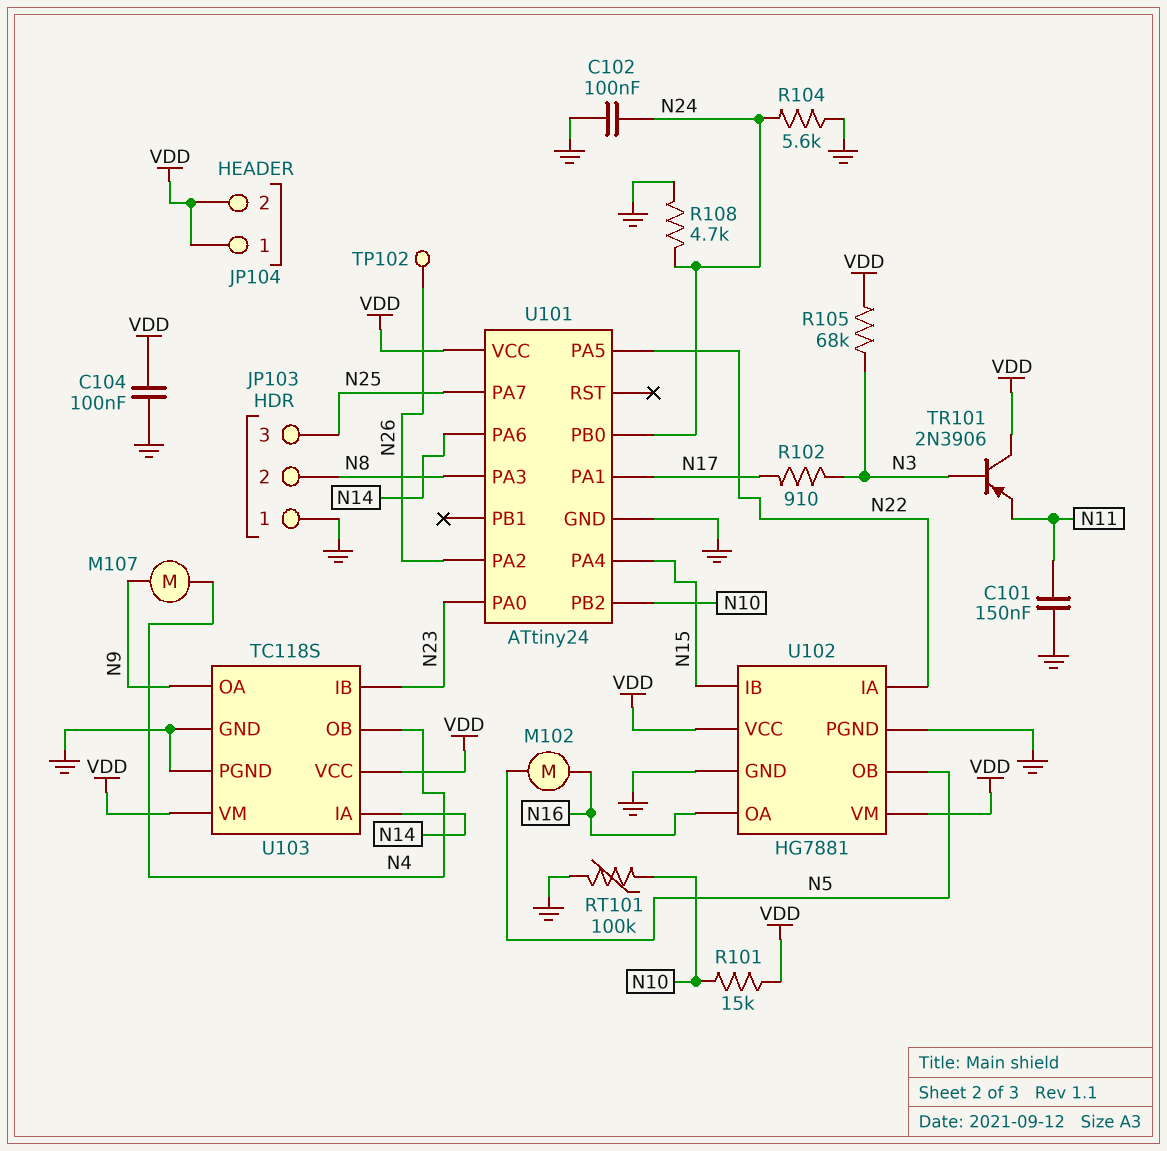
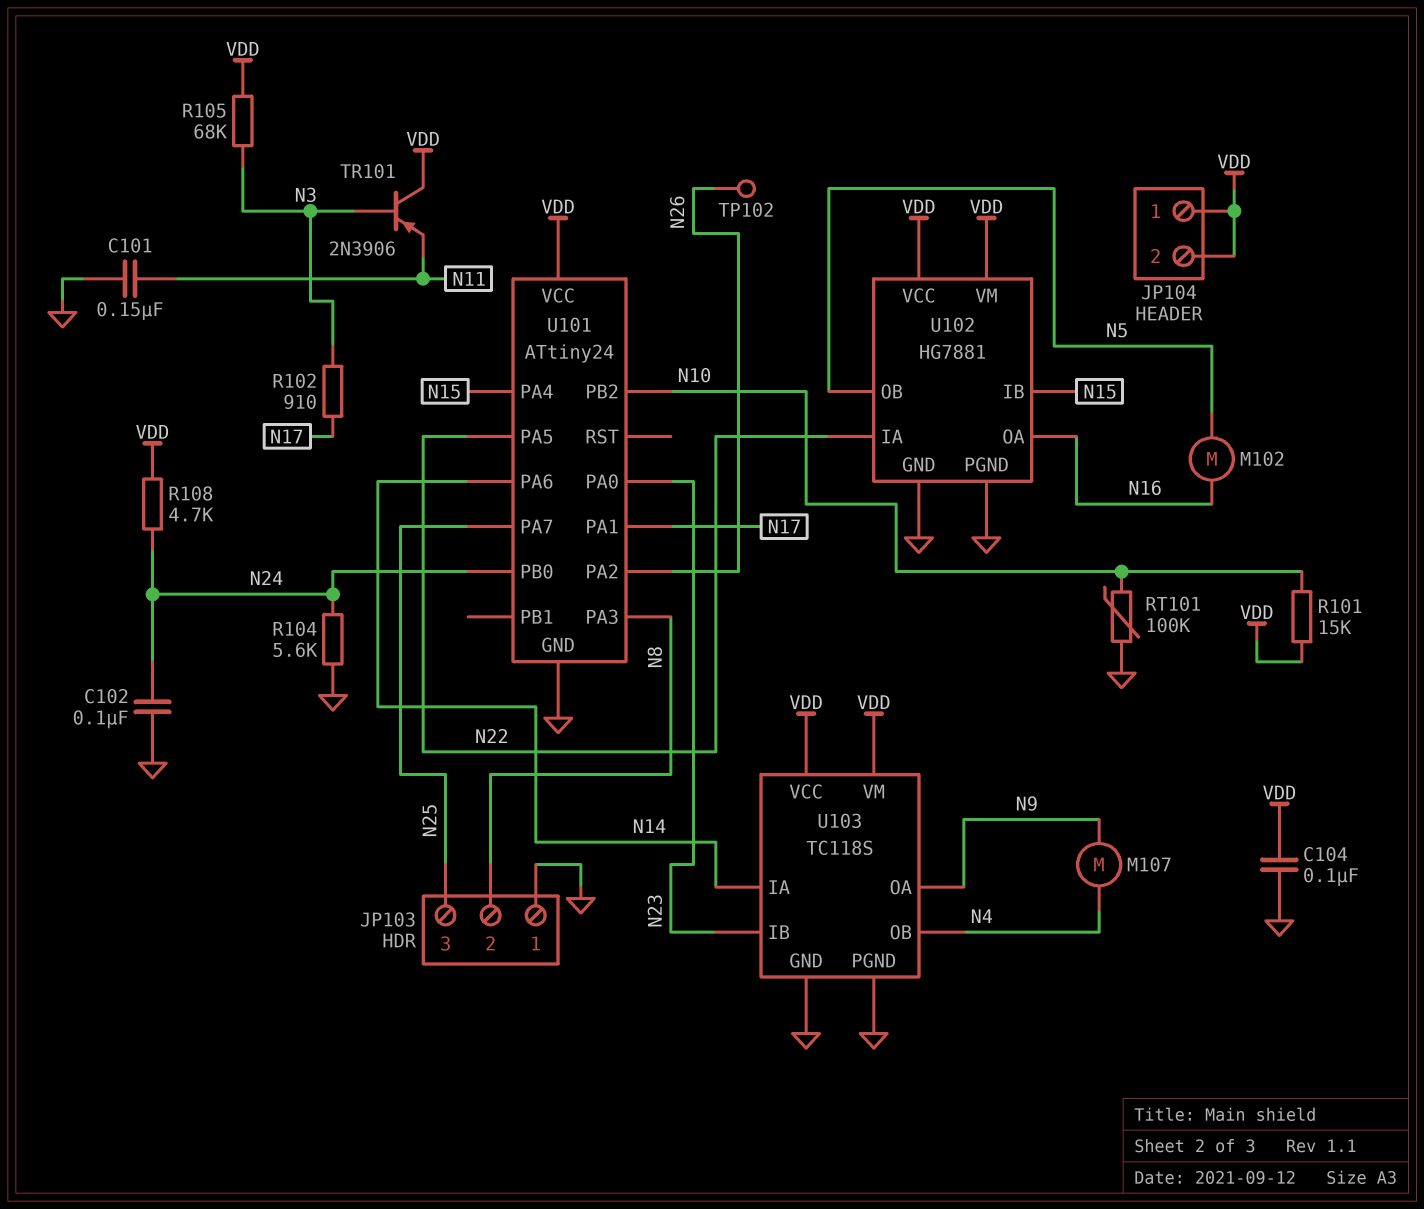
R108: 4.7k (GND, N24) -> 4.7k (N24, VDD)

